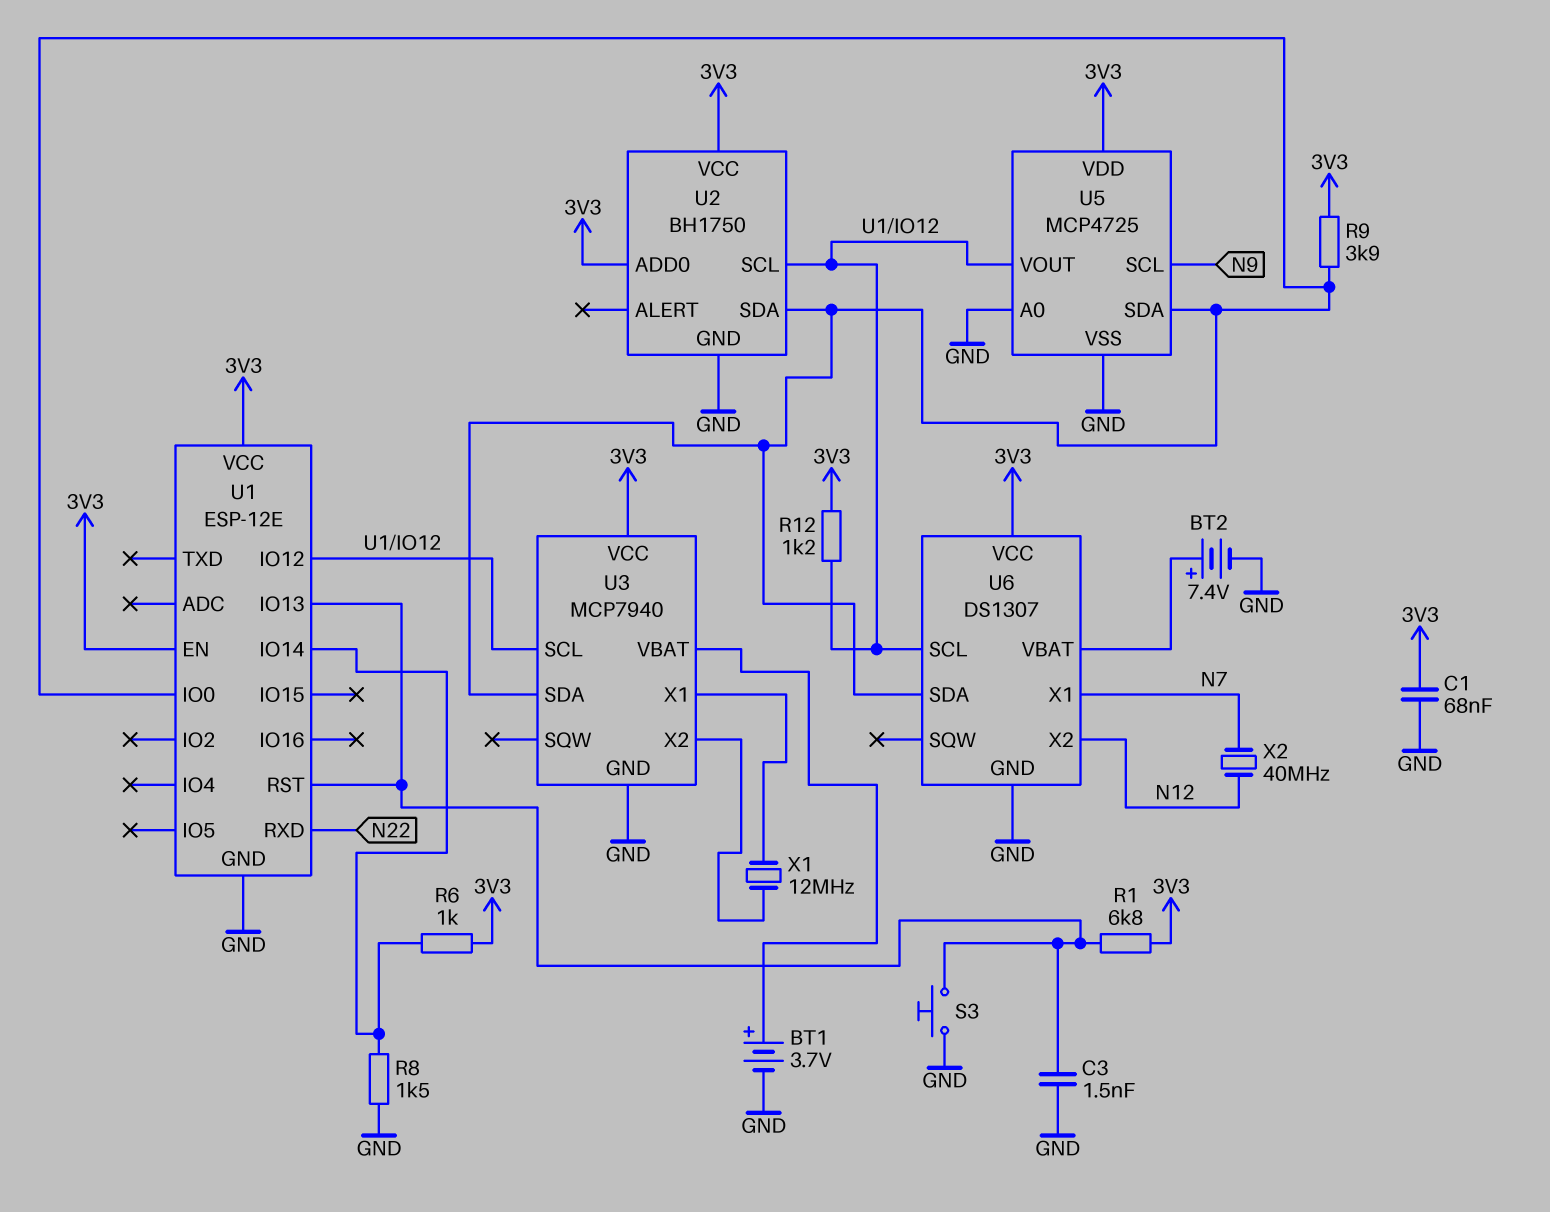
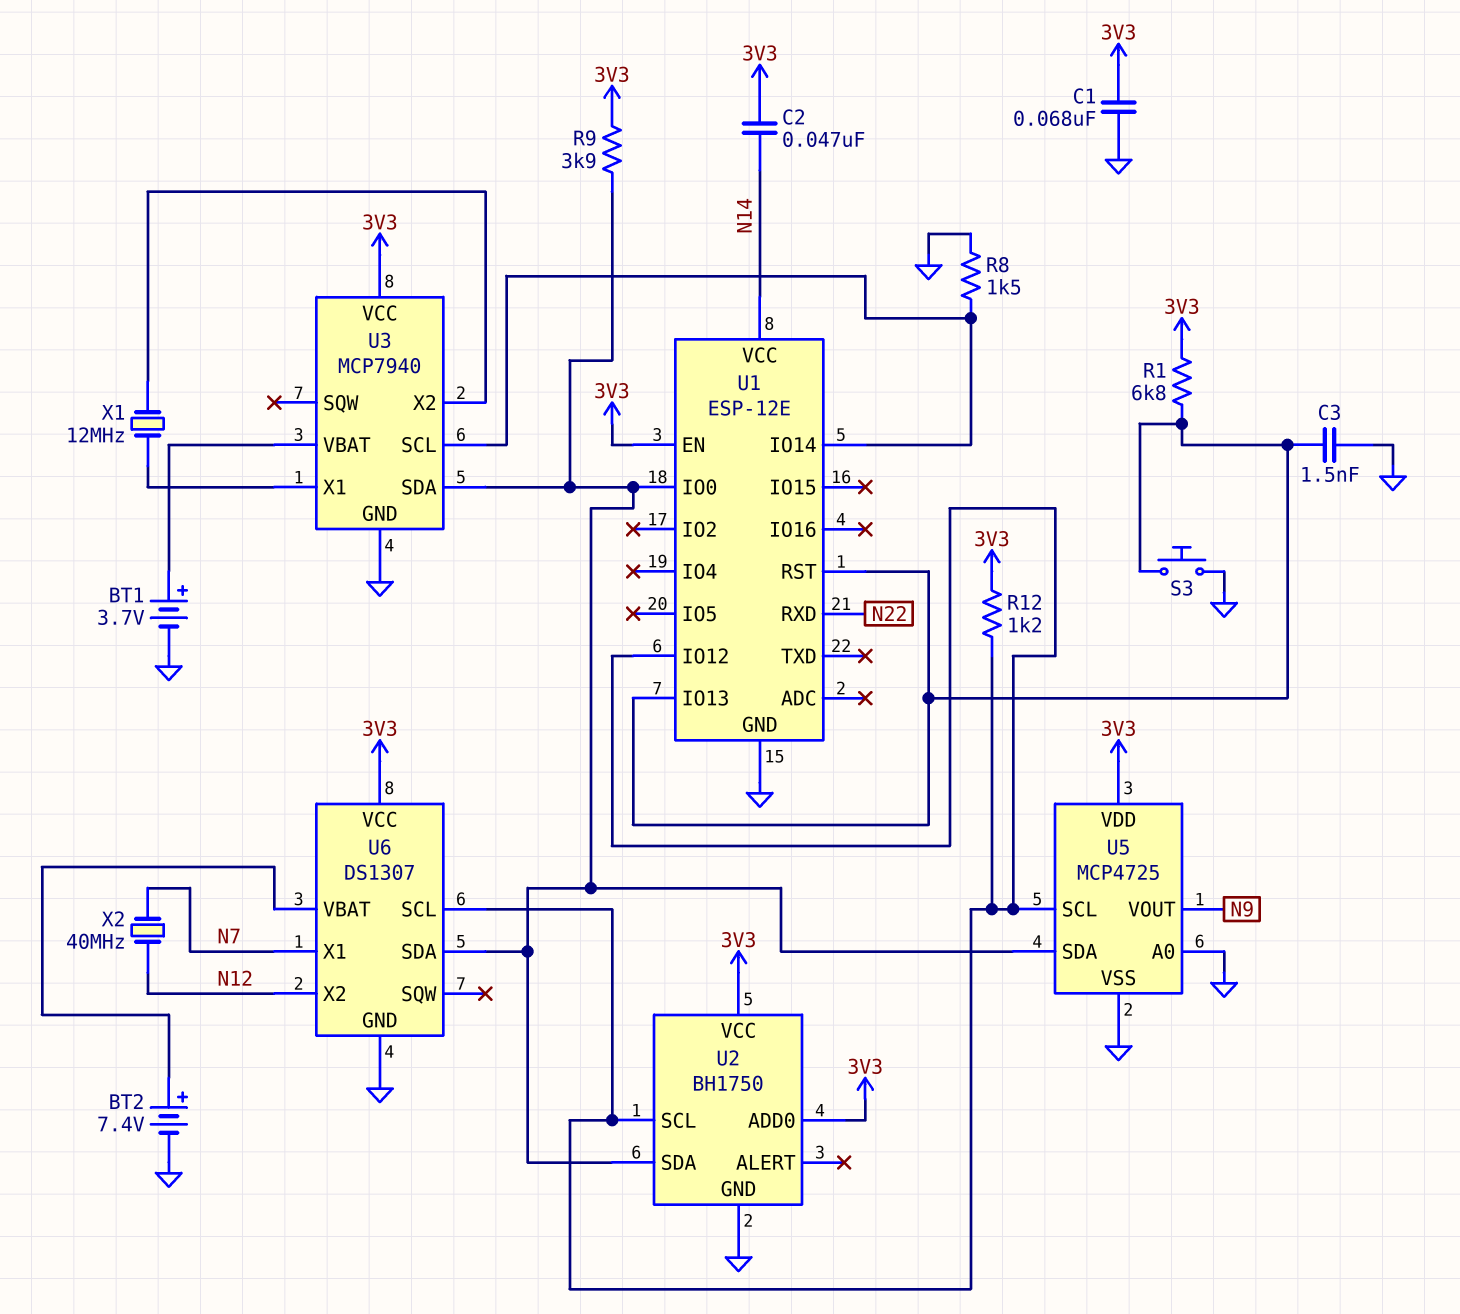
C2: none -> 47nF (3V3, N14)
R6: 1k (3V3, U1/IO14) -> none
U1 pin VCC: 3V3 -> N14
U3 pin SCL: U1/IO12 -> U1/IO14
U5 pin SCL: N9 -> U1/IO12
U5 pin VOUT: U1/IO12 -> N9

